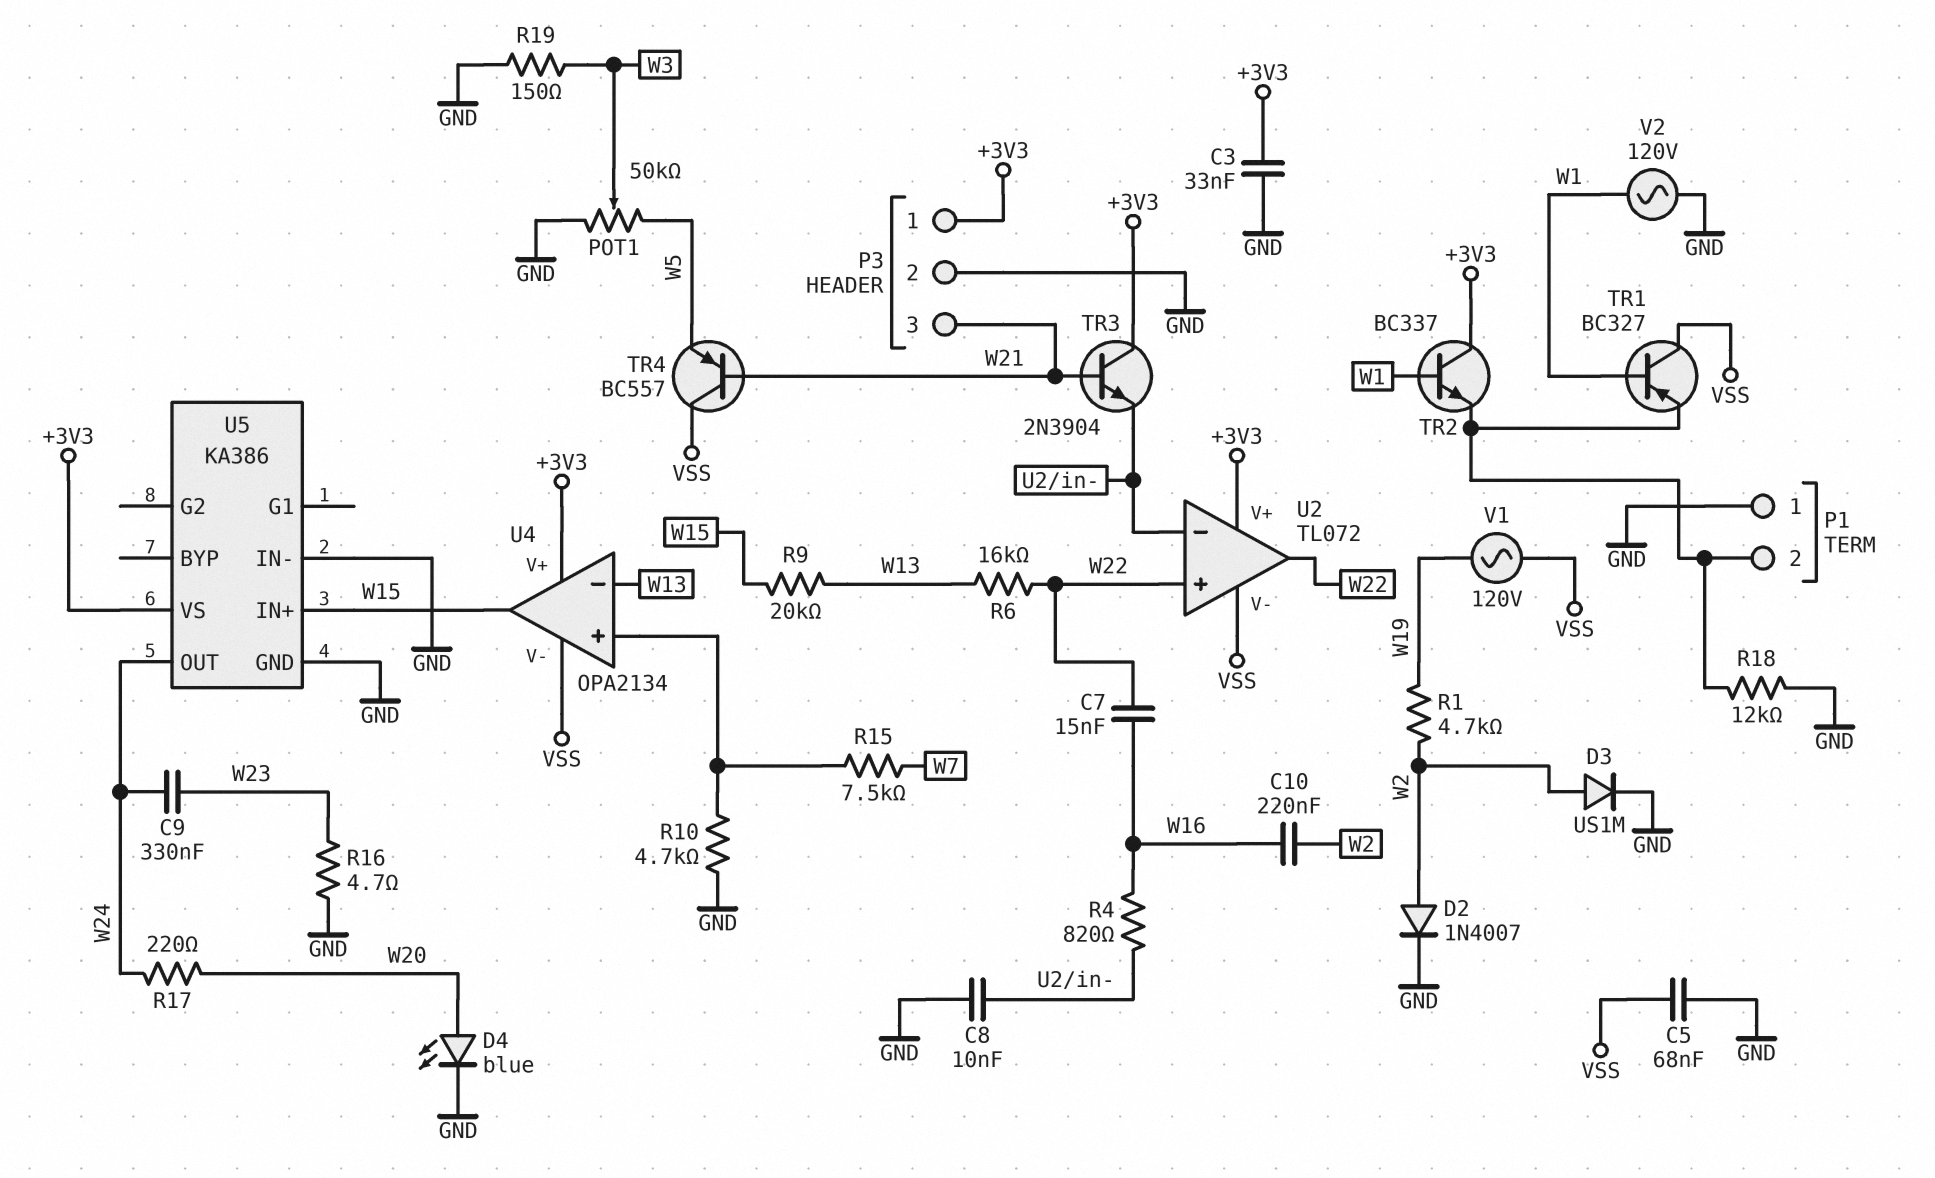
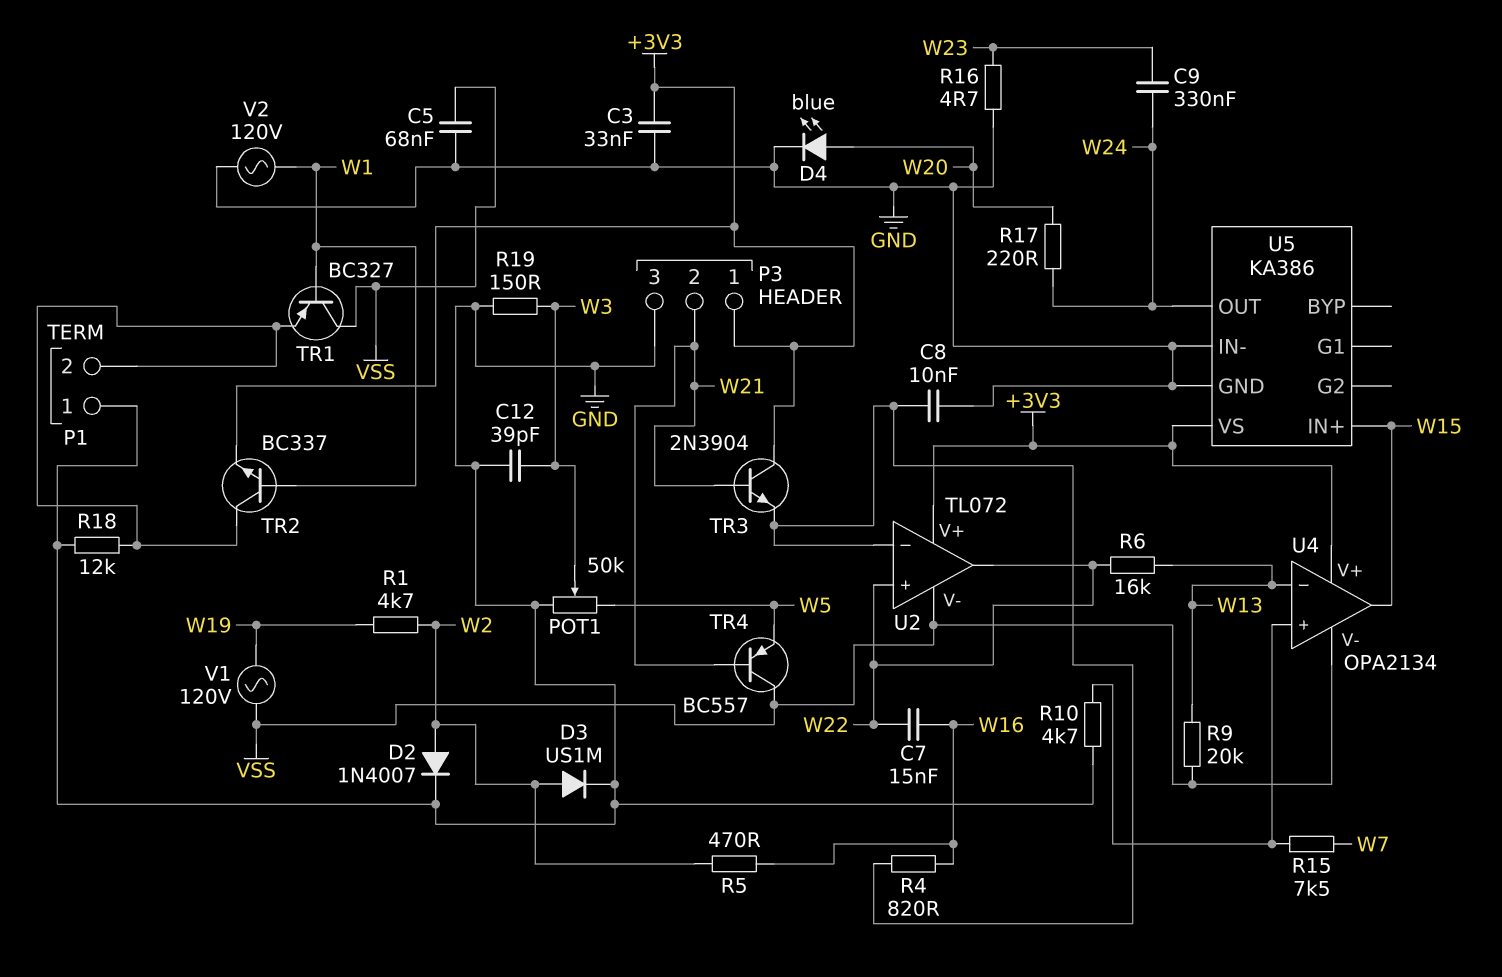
C10: 220nF (W2, W16) -> none
C12: none -> 39pF (GND, W3)
P3 pin 2: GND -> W21
P3 pin 3: W21 -> GND
R5: none -> 470 (W2, W16)
R9: 20k (W13, W15) -> 20k (VSS, W13)
TR2: NPN BC337 (B W1, C +3V3, E P1/2) -> NPN BC337 (B W1, C P1/2, E +3V3)

